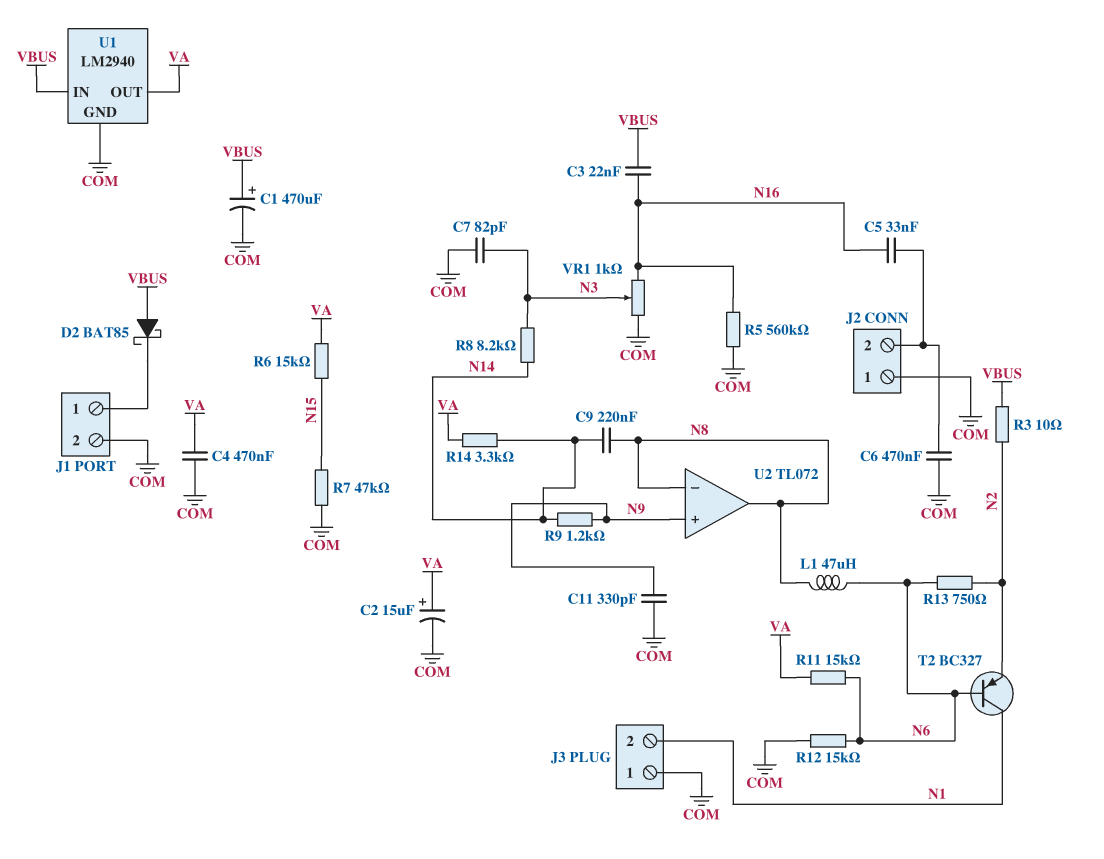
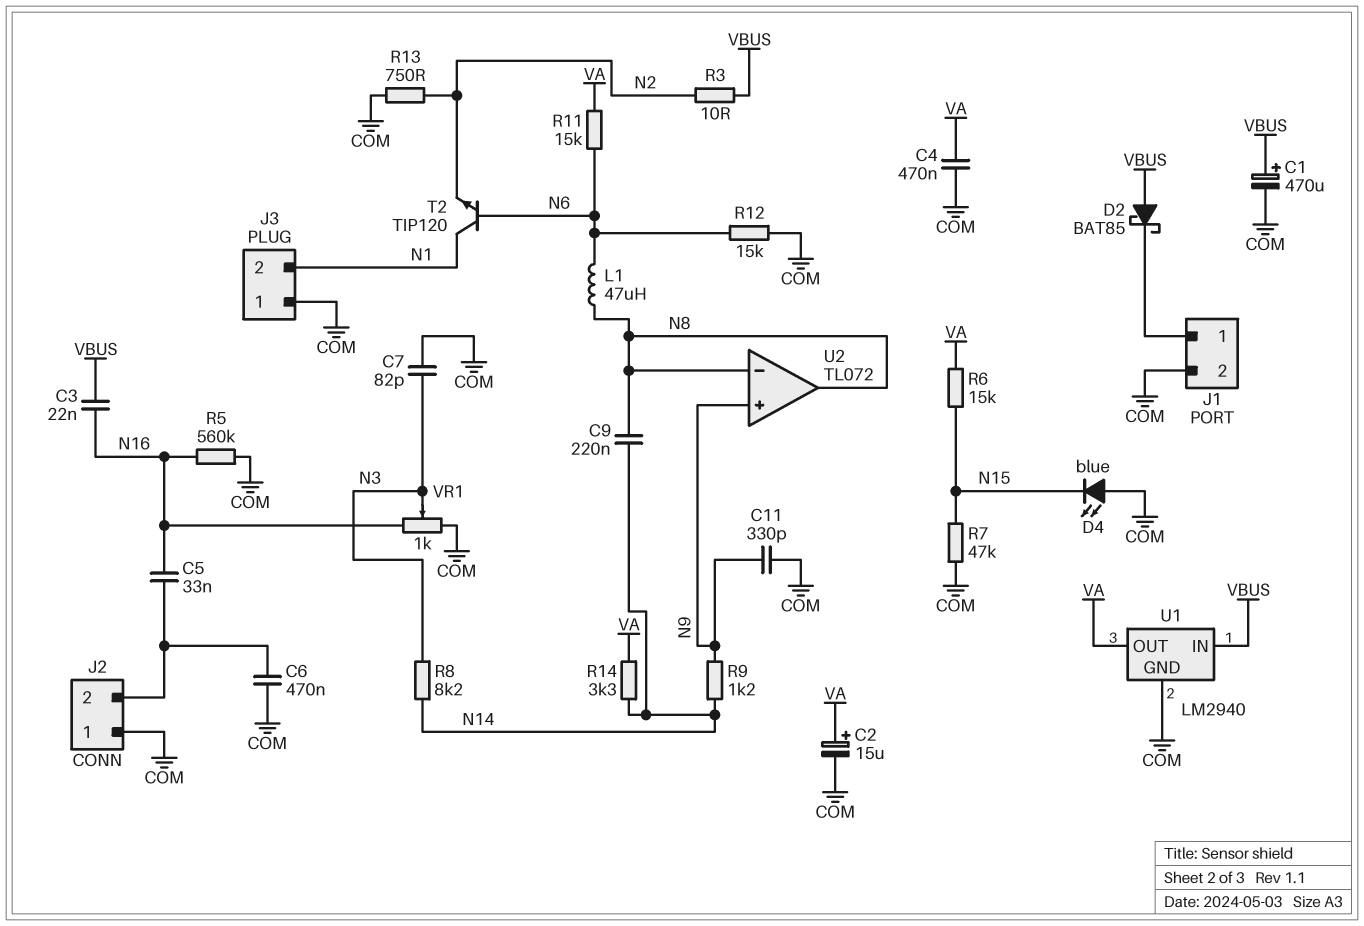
D4: none -> LED blue (A COM, K N15)
R13: 750 (N2, N6) -> 750 (COM, N2)
T2: PNP BC327 (B N6, C N1, E N2) -> NPN TIP120 (B N6, C N1, E N2)

